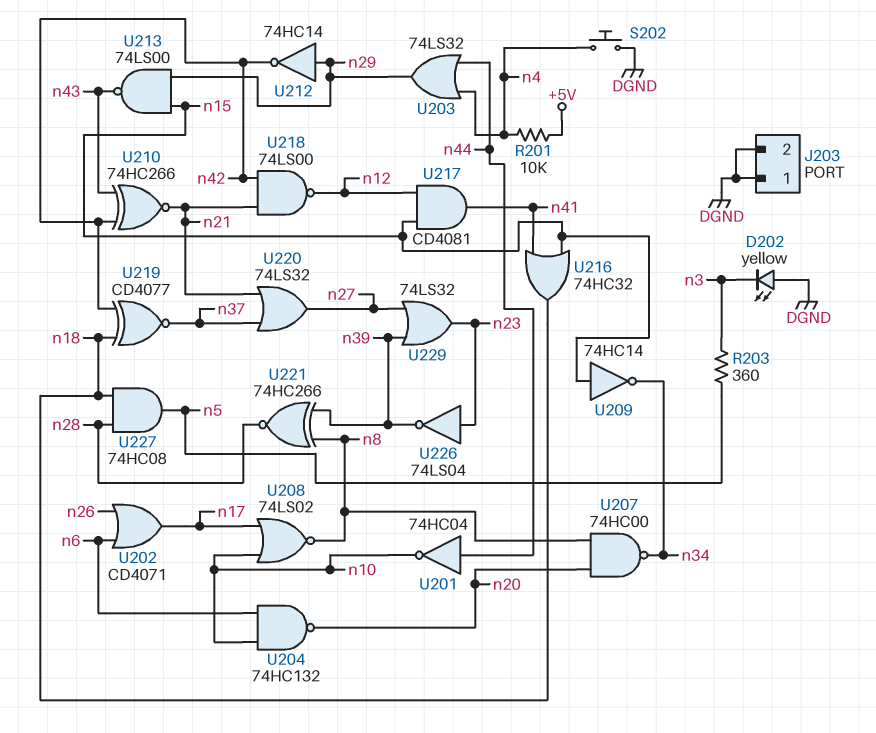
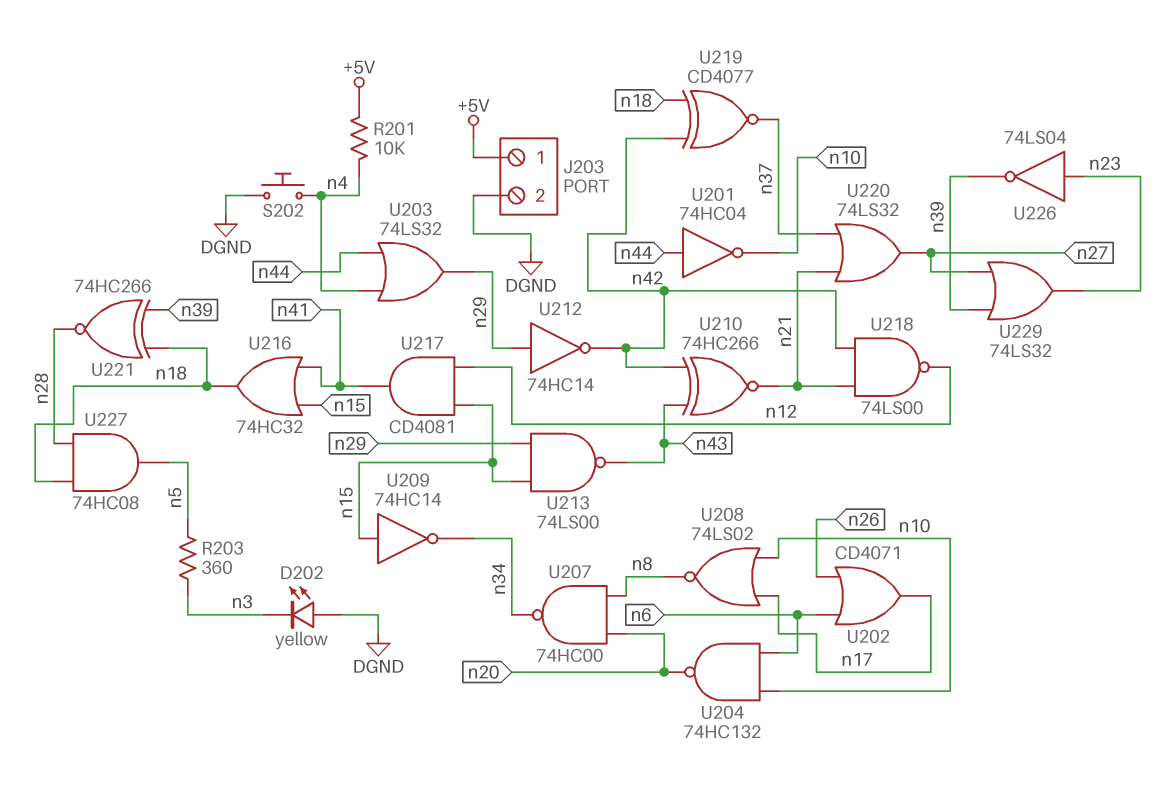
J203 pin 1: DGND -> +5V
U221: XNOR 74HC266 (in n8, in n39, out n28) -> XNOR 74HC266 (in n18, in n39, out n28)

